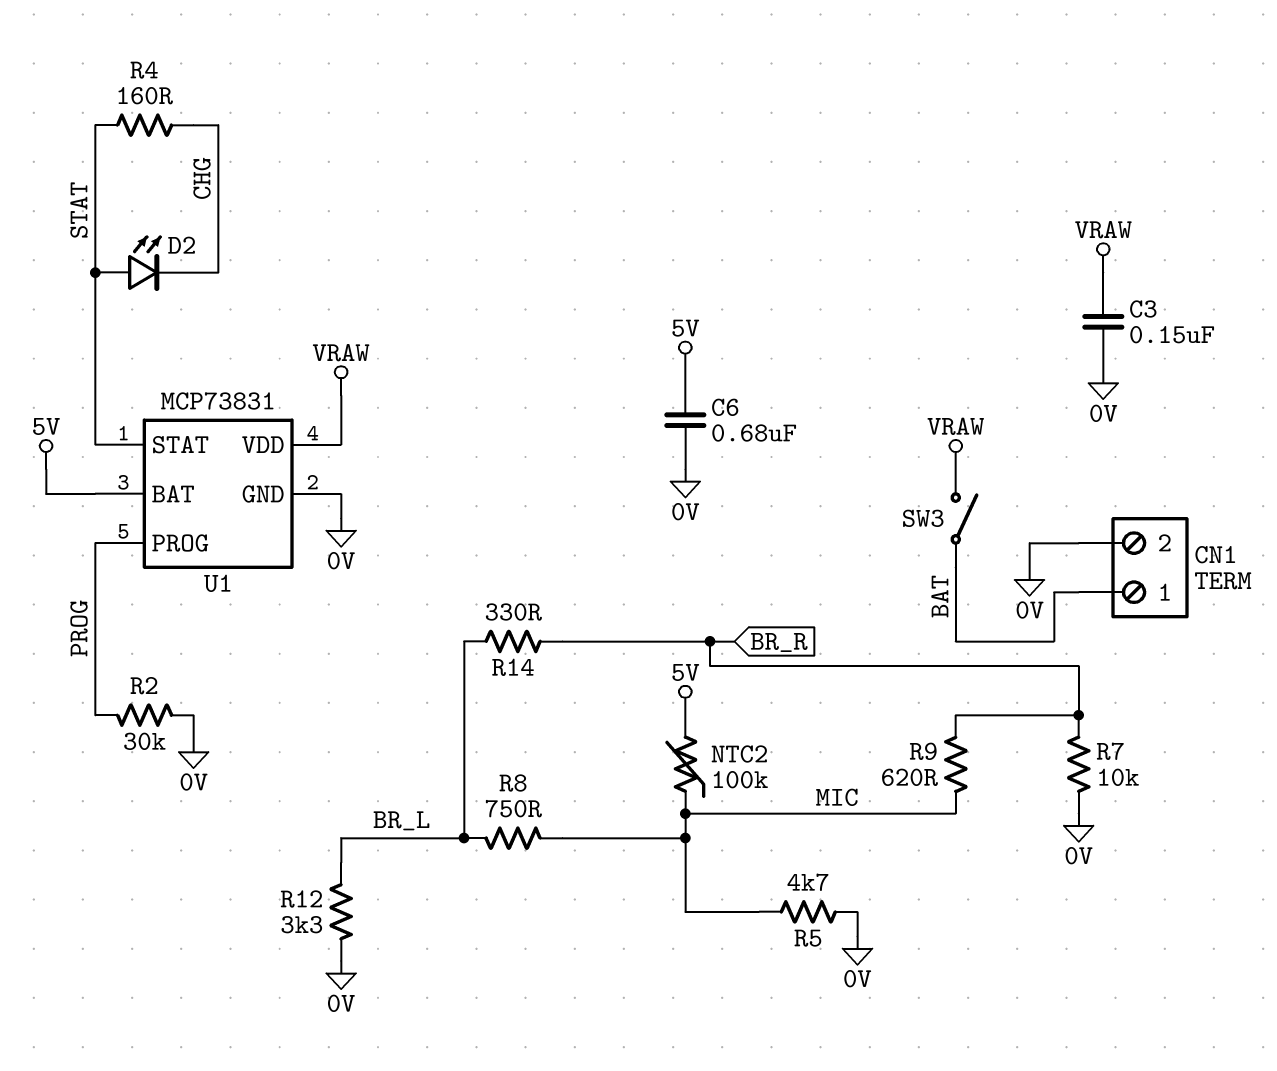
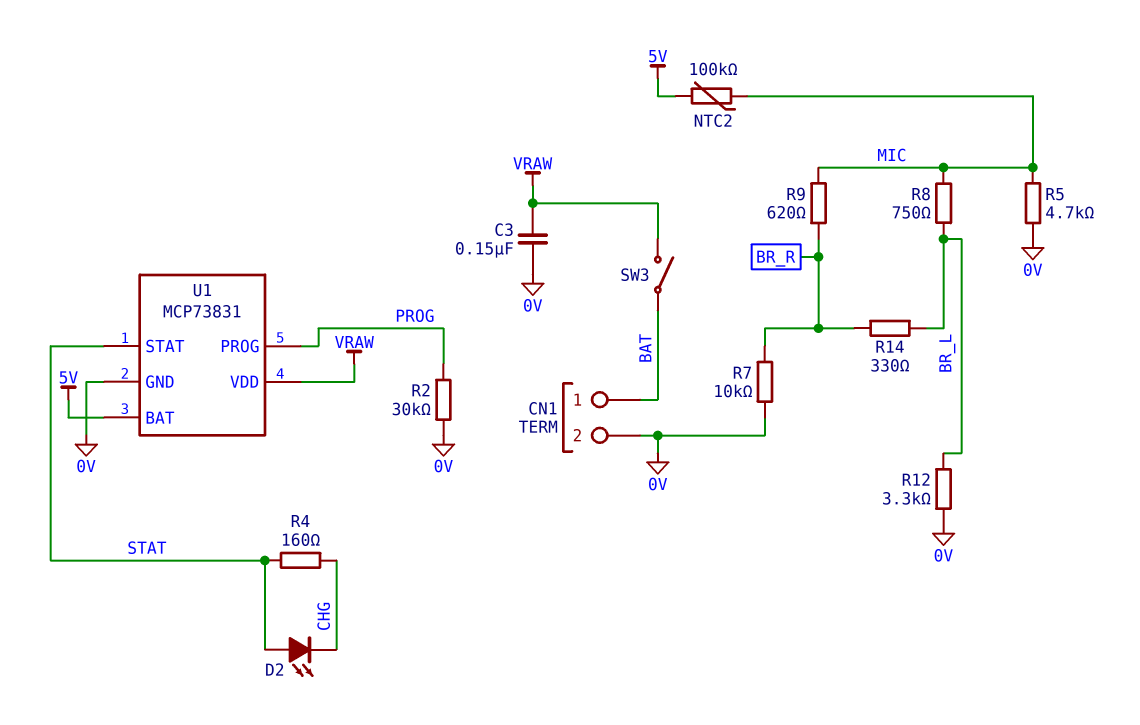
C6: 680nF (0V, 5V) -> none

